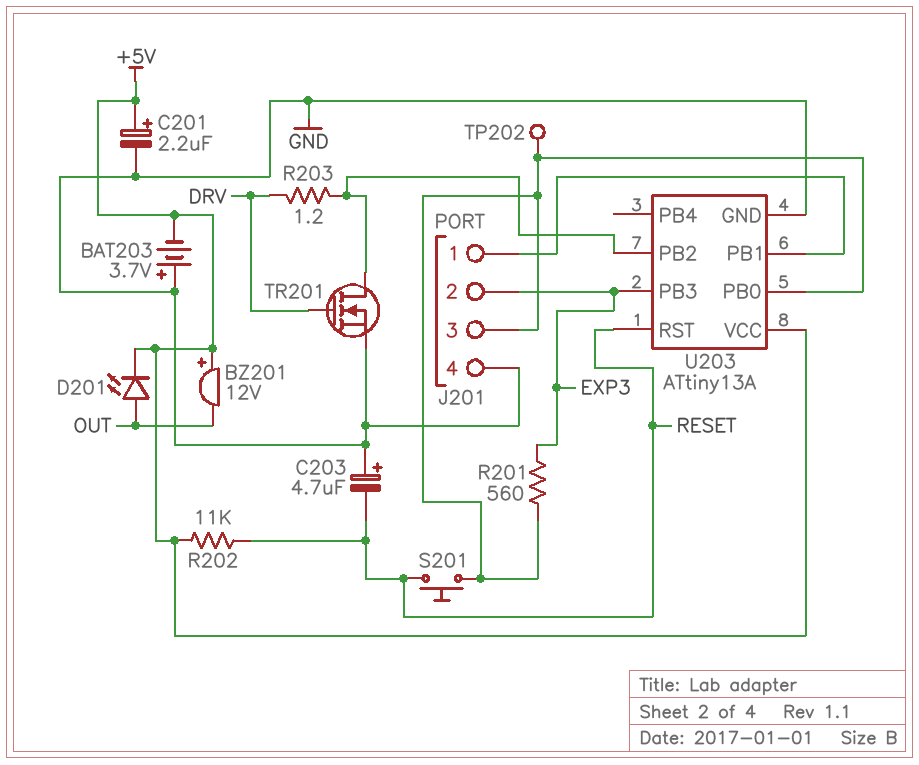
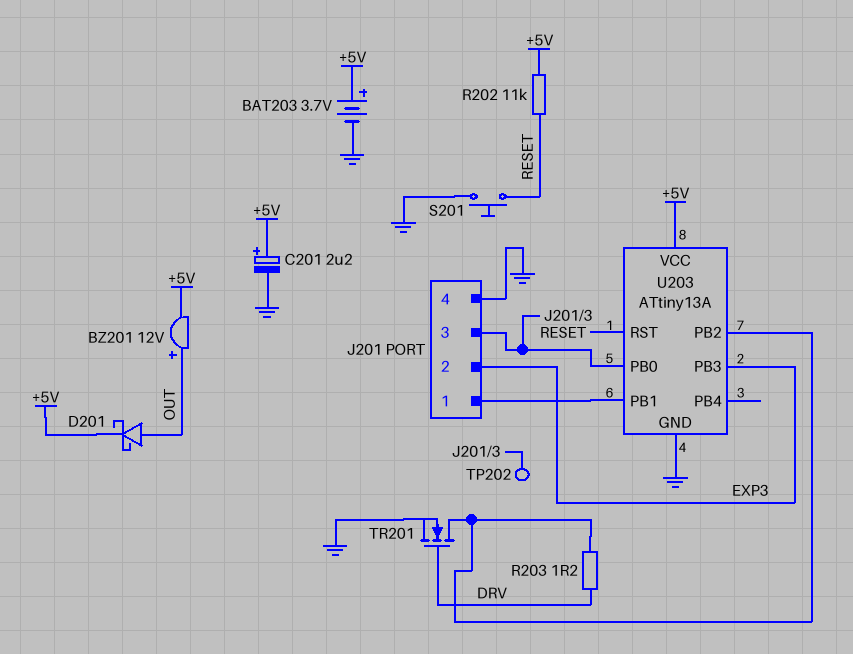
BAT203: 3.7V (plus GND, minus +5V) -> 3.7V (plus +5V, minus GND)
BZ201: buzzer 12V (plus +5V, minus OUT) -> buzzer 12V (plus OUT, minus +5V)
C203: 4.7uF (plus GND, minus RESET) -> none
D201: LED (A OUT, K +5V) -> schottky (A OUT, K +5V)
R201: 560 (EXP3, J201/3) -> none
S201: button (J201/3, RESET) -> button (GND, RESET)

